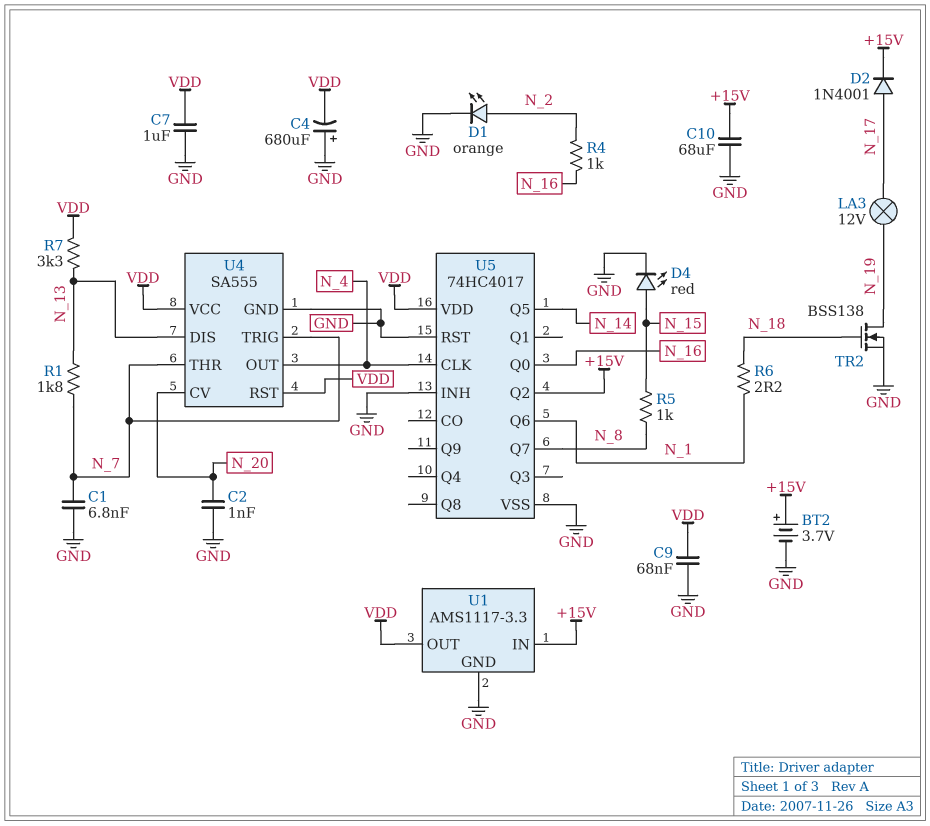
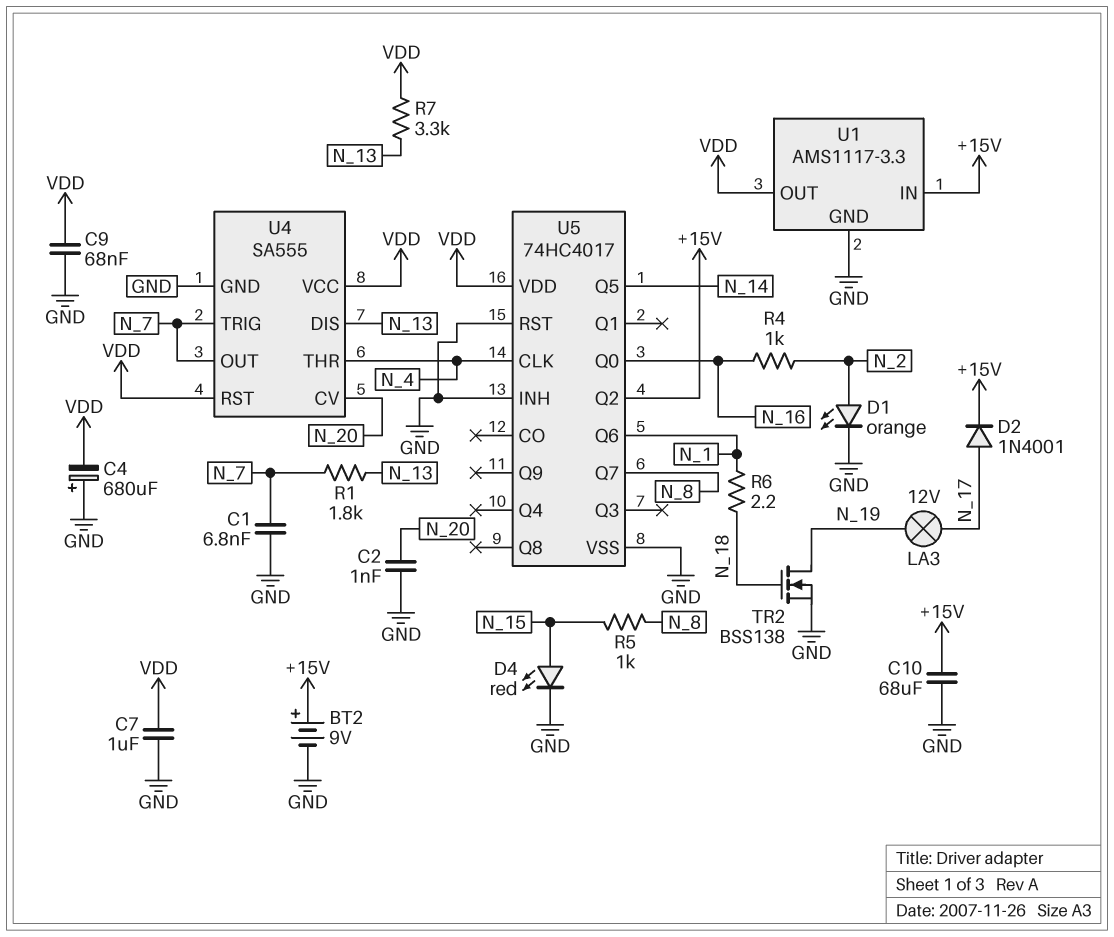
BT2: 3.7V (plus +15V, minus GND) -> 9V (plus +15V, minus GND)
U4 pin OUT: N_4 -> N_7
U4 pin THR: N_7 -> N_4

